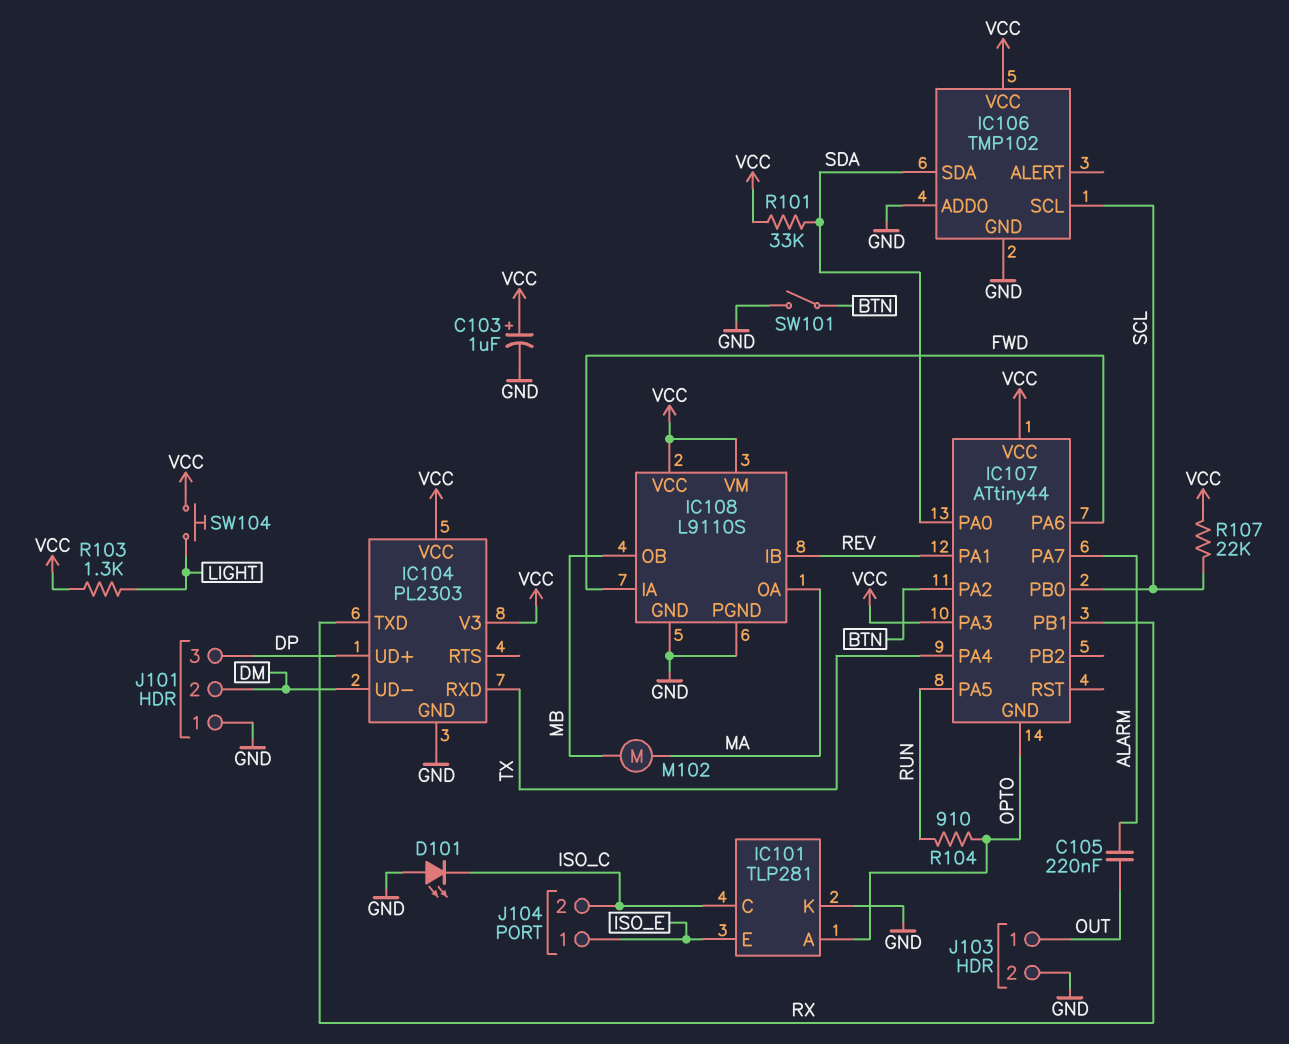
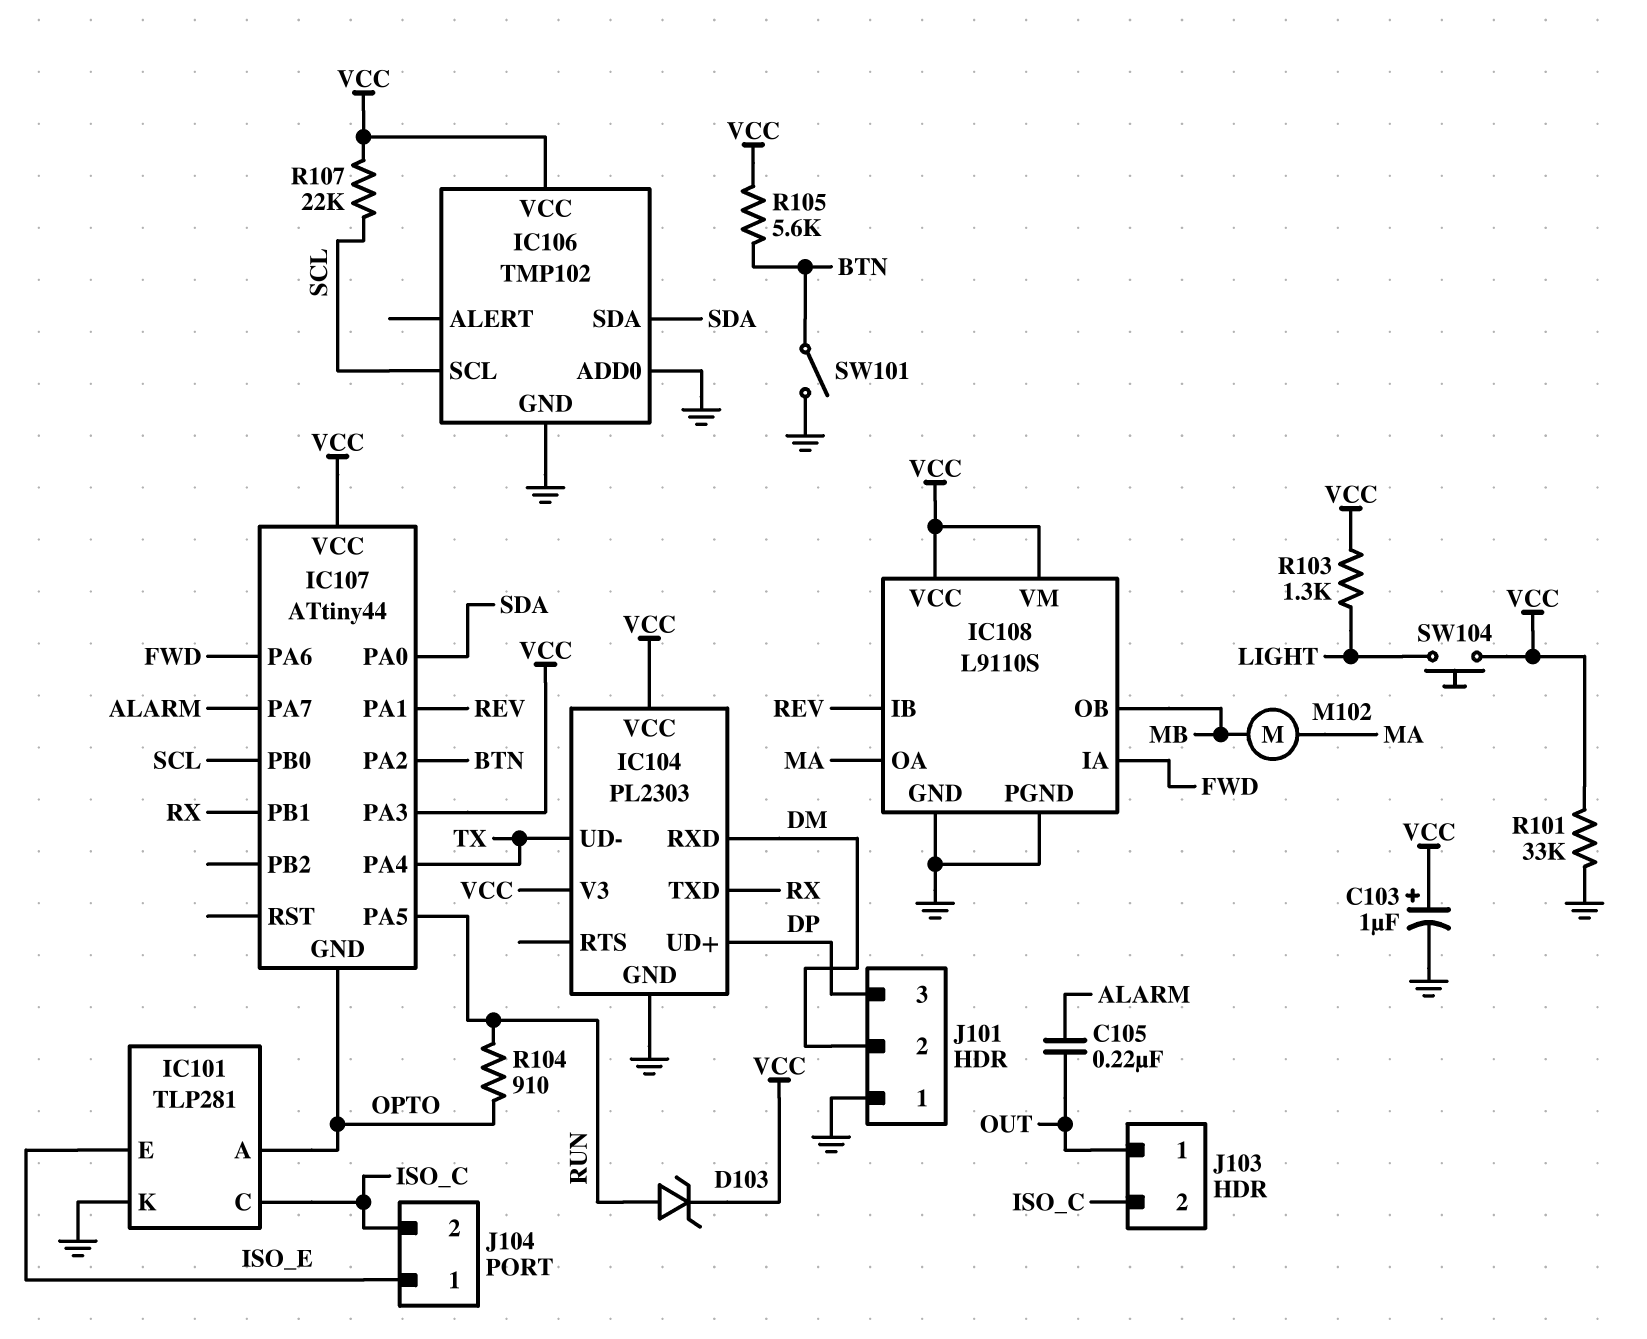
D101: LED (A GND, K ISO_C) -> none
D103: none -> zener (A RUN, K VCC)
IC104 pin RXD: TX -> DM
IC104 pin UD-: DM -> TX
J103 pin 2: GND -> ISO_C
R101: 33k (SDA, VCC) -> 33k (GND, VCC)
R105: none -> 5.6k (BTN, VCC)

